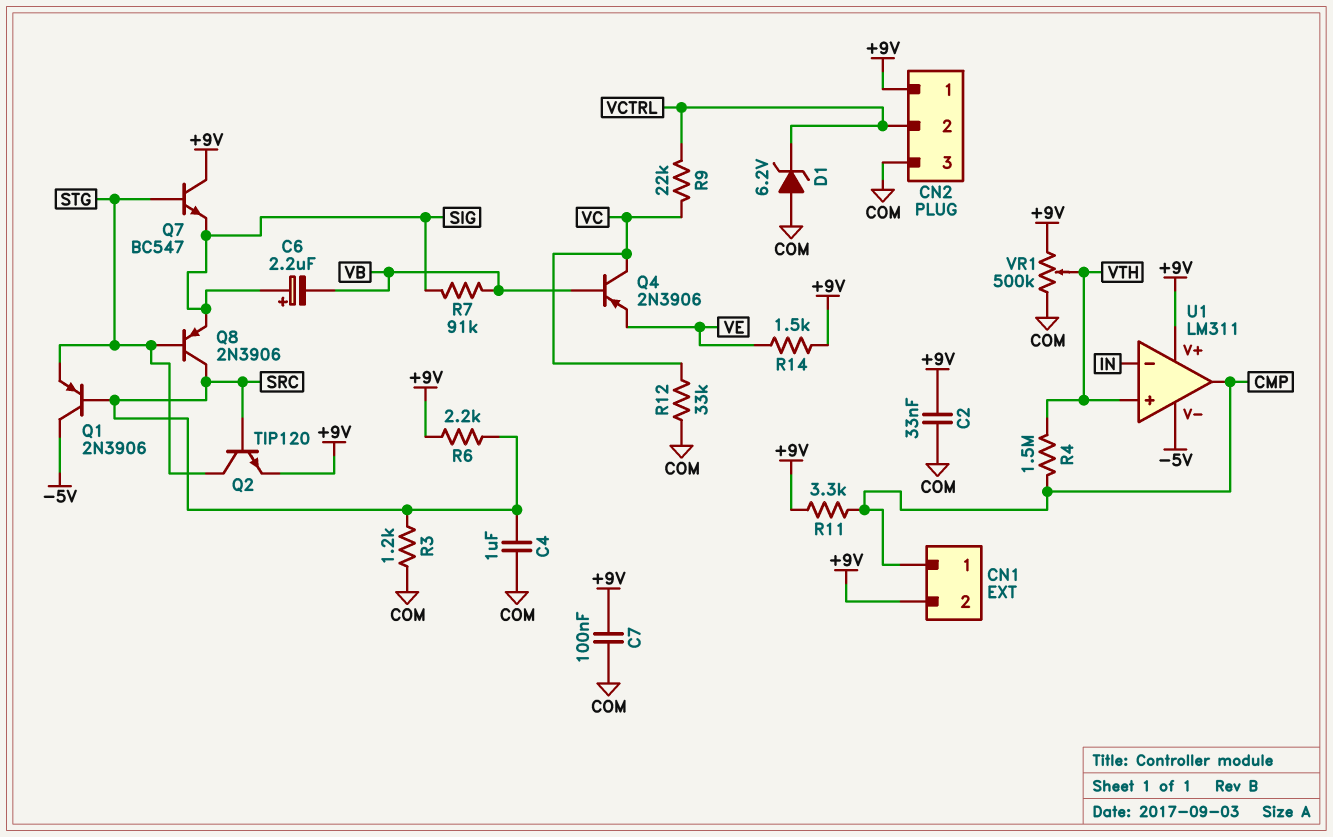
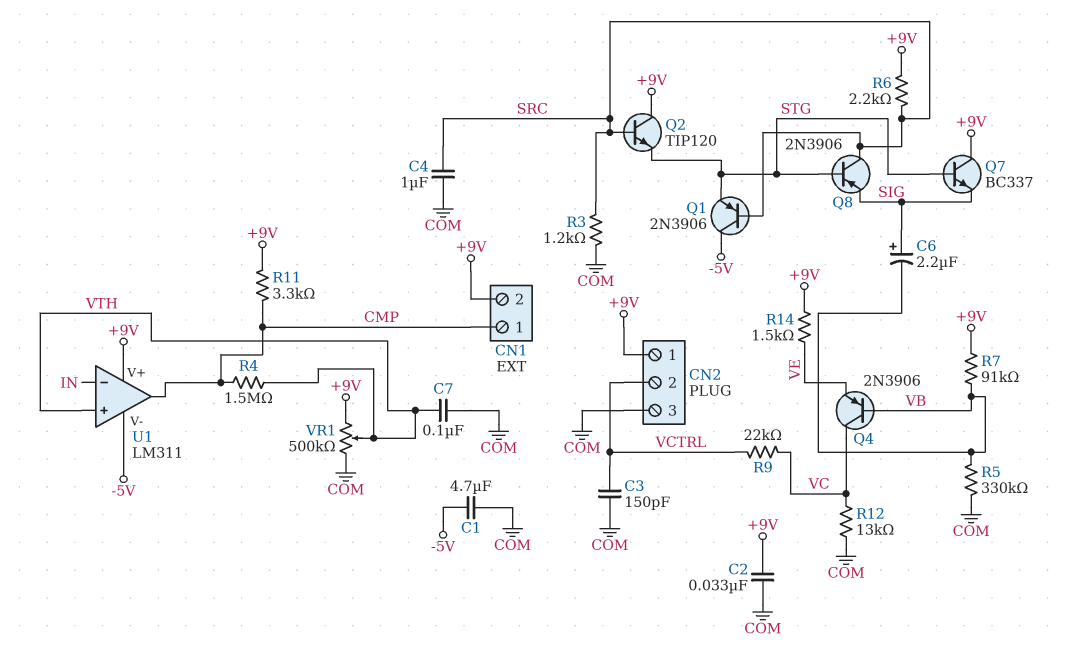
C1: none -> 4.7uF (-5V, COM)
C3: none -> 150pF (COM, VCTRL)
C7: 100nF (+9V, COM) -> 100nF (COM, VTH)
D1: zener 6.2V (A COM, K VCTRL) -> none
Q2: NPN TIP120 (B SRC, C STG, E +9V) -> NPN TIP120 (B SRC, C +9V, E STG)
Q7: NPN BC547 (B STG, C +9V, E SIG) -> NPN BC337 (B STG, C +9V, E SIG)
R5: none -> 330k (COM, VB)
R7: 91k (SIG, VB) -> 91k (+9V, VB)
R12: 33k (COM, VC) -> 13k (COM, VC)

